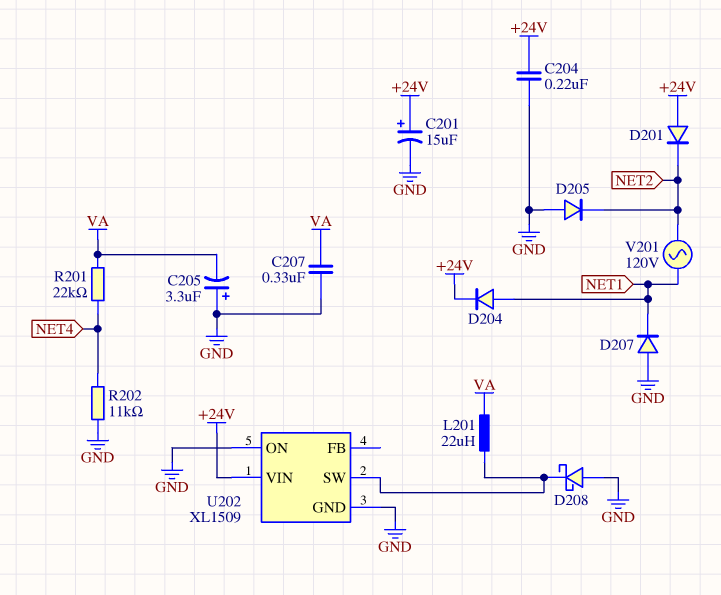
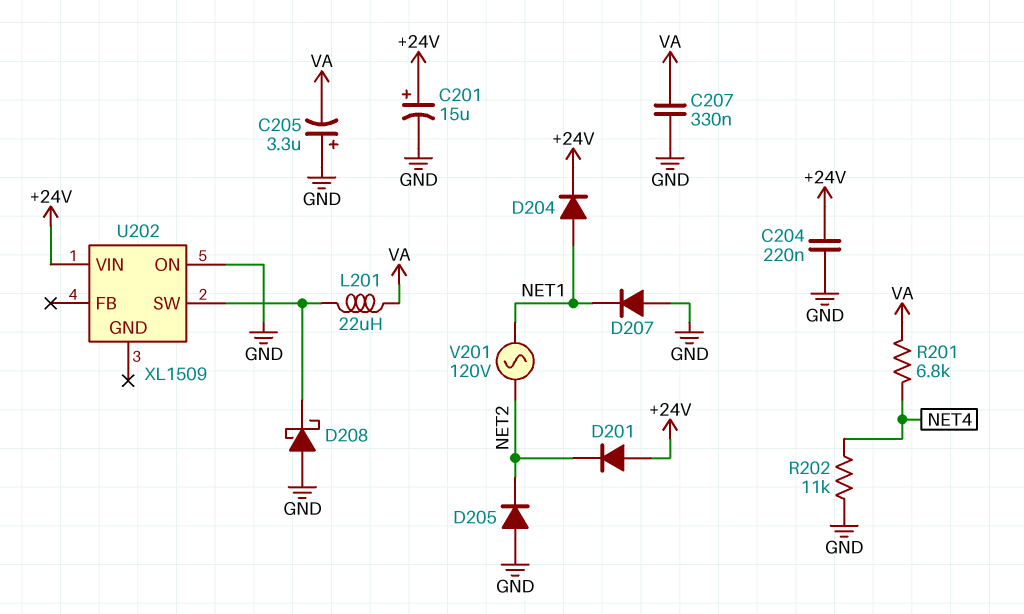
R201: 22k (NET4, VA) -> 6.8k (NET4, VA)
U202 pin GND: GND -> none

